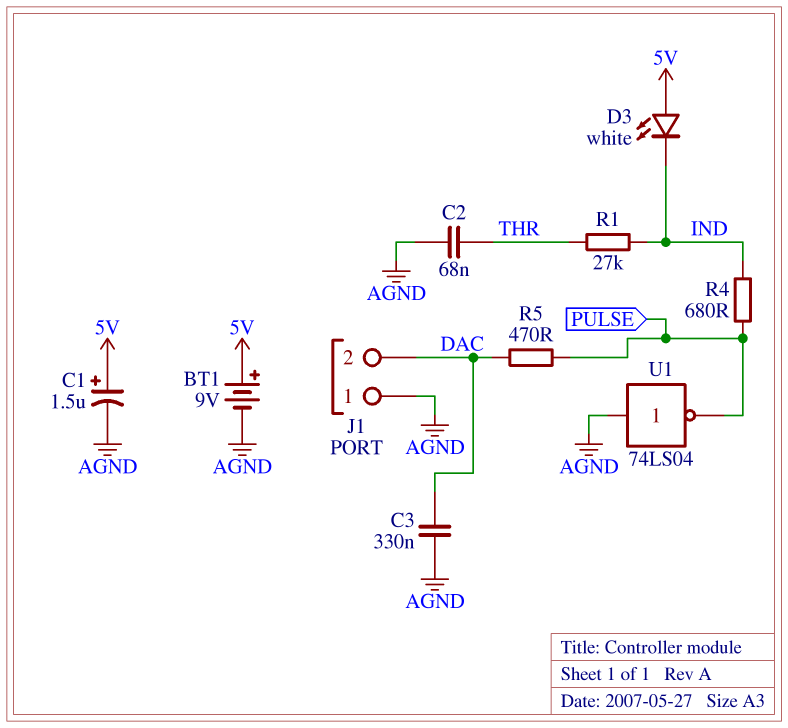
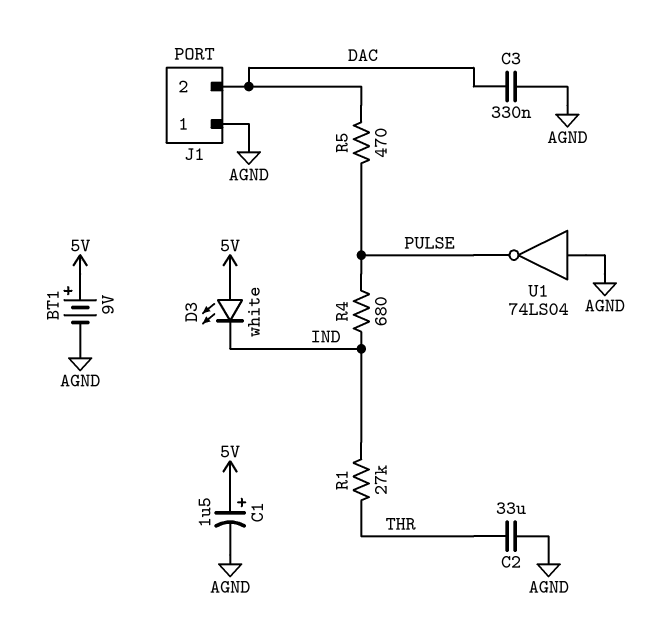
C2: 68nF (AGND, THR) -> 33uF (AGND, THR)

